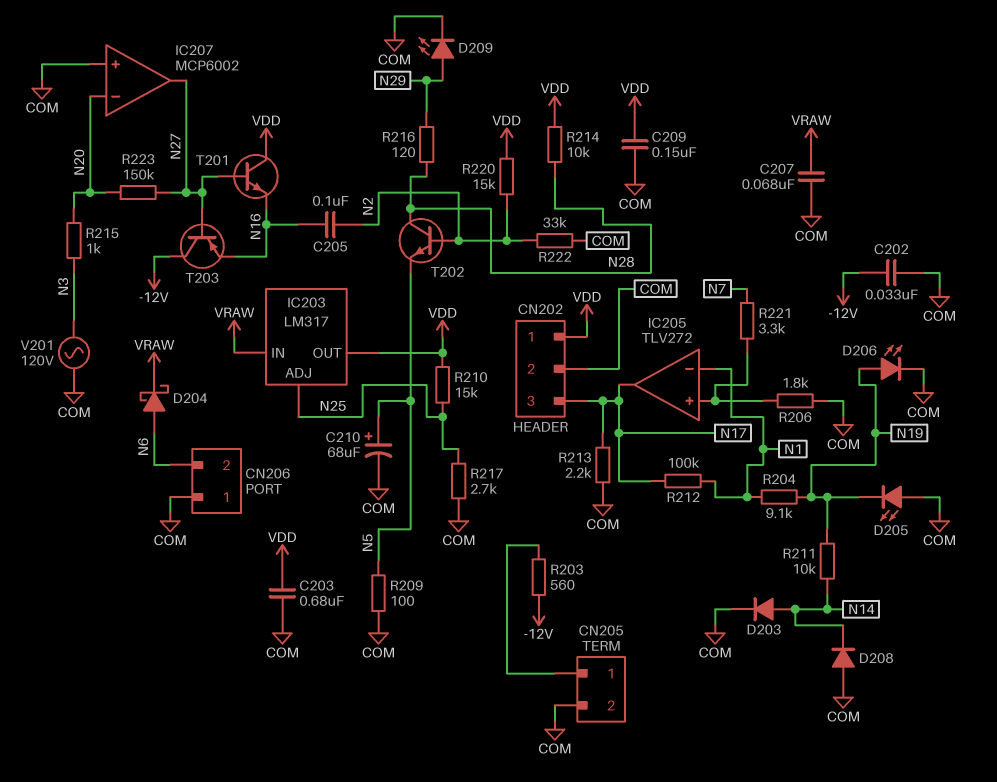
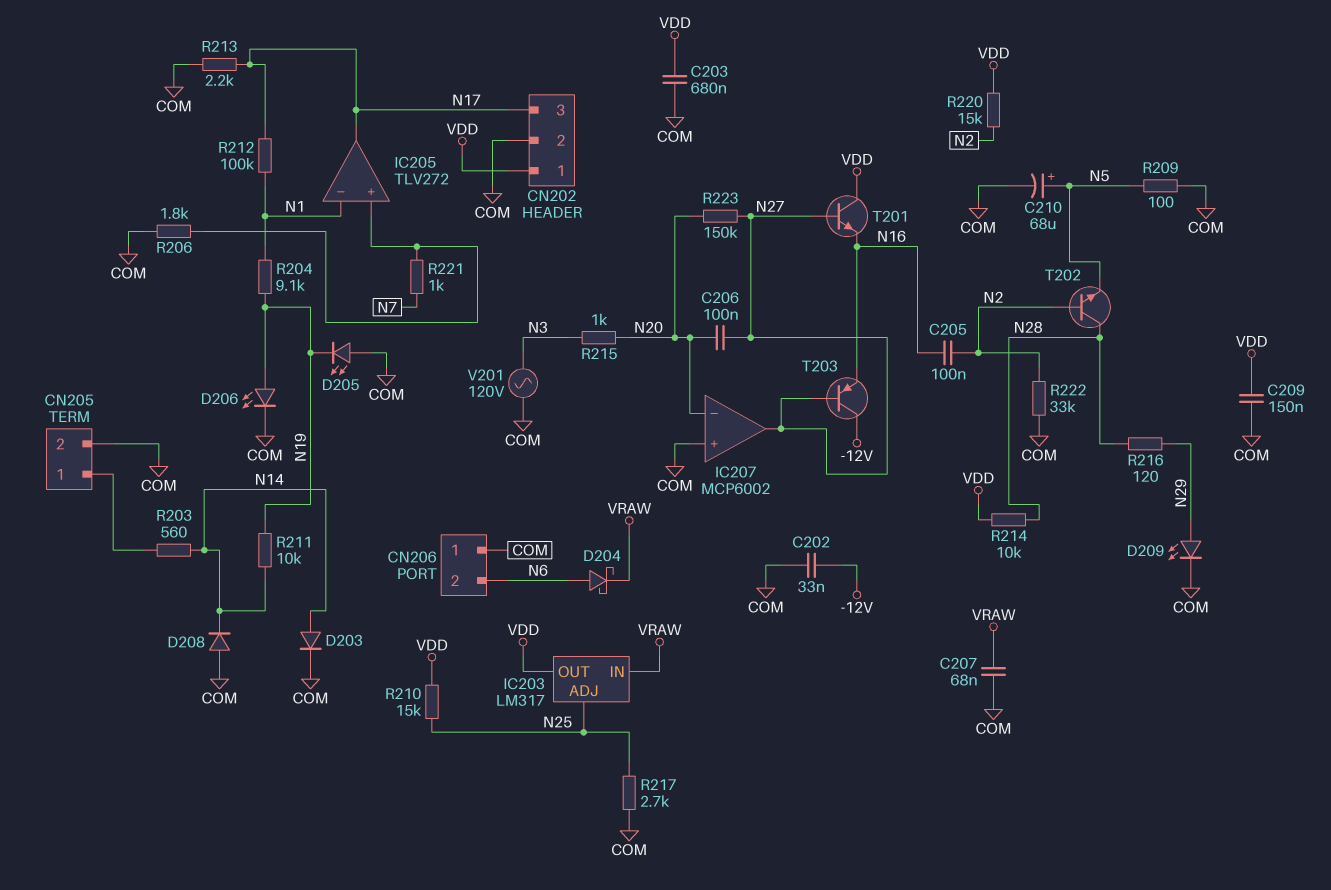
C206: none -> 100nF (N20, N27)
R203: 560 (-12V, CN205/1) -> 560 (CN205/1, N14)
R221: 3.3k (IC205/in+, N7) -> 1k (IC205/in+, N7)

